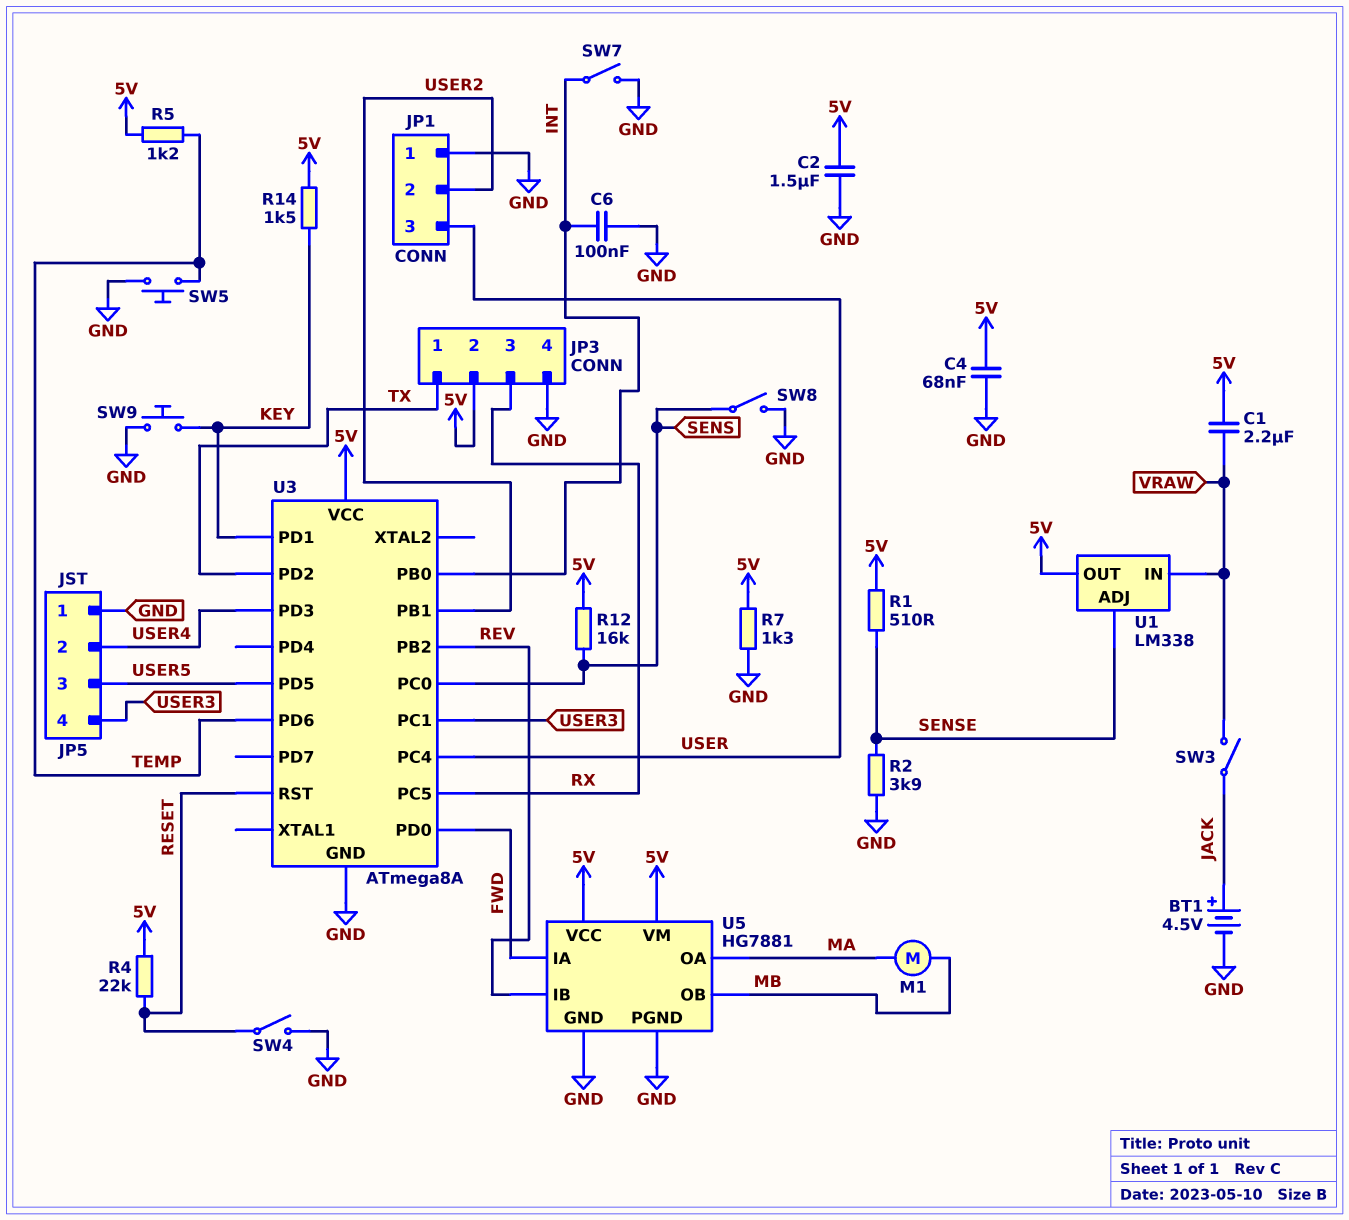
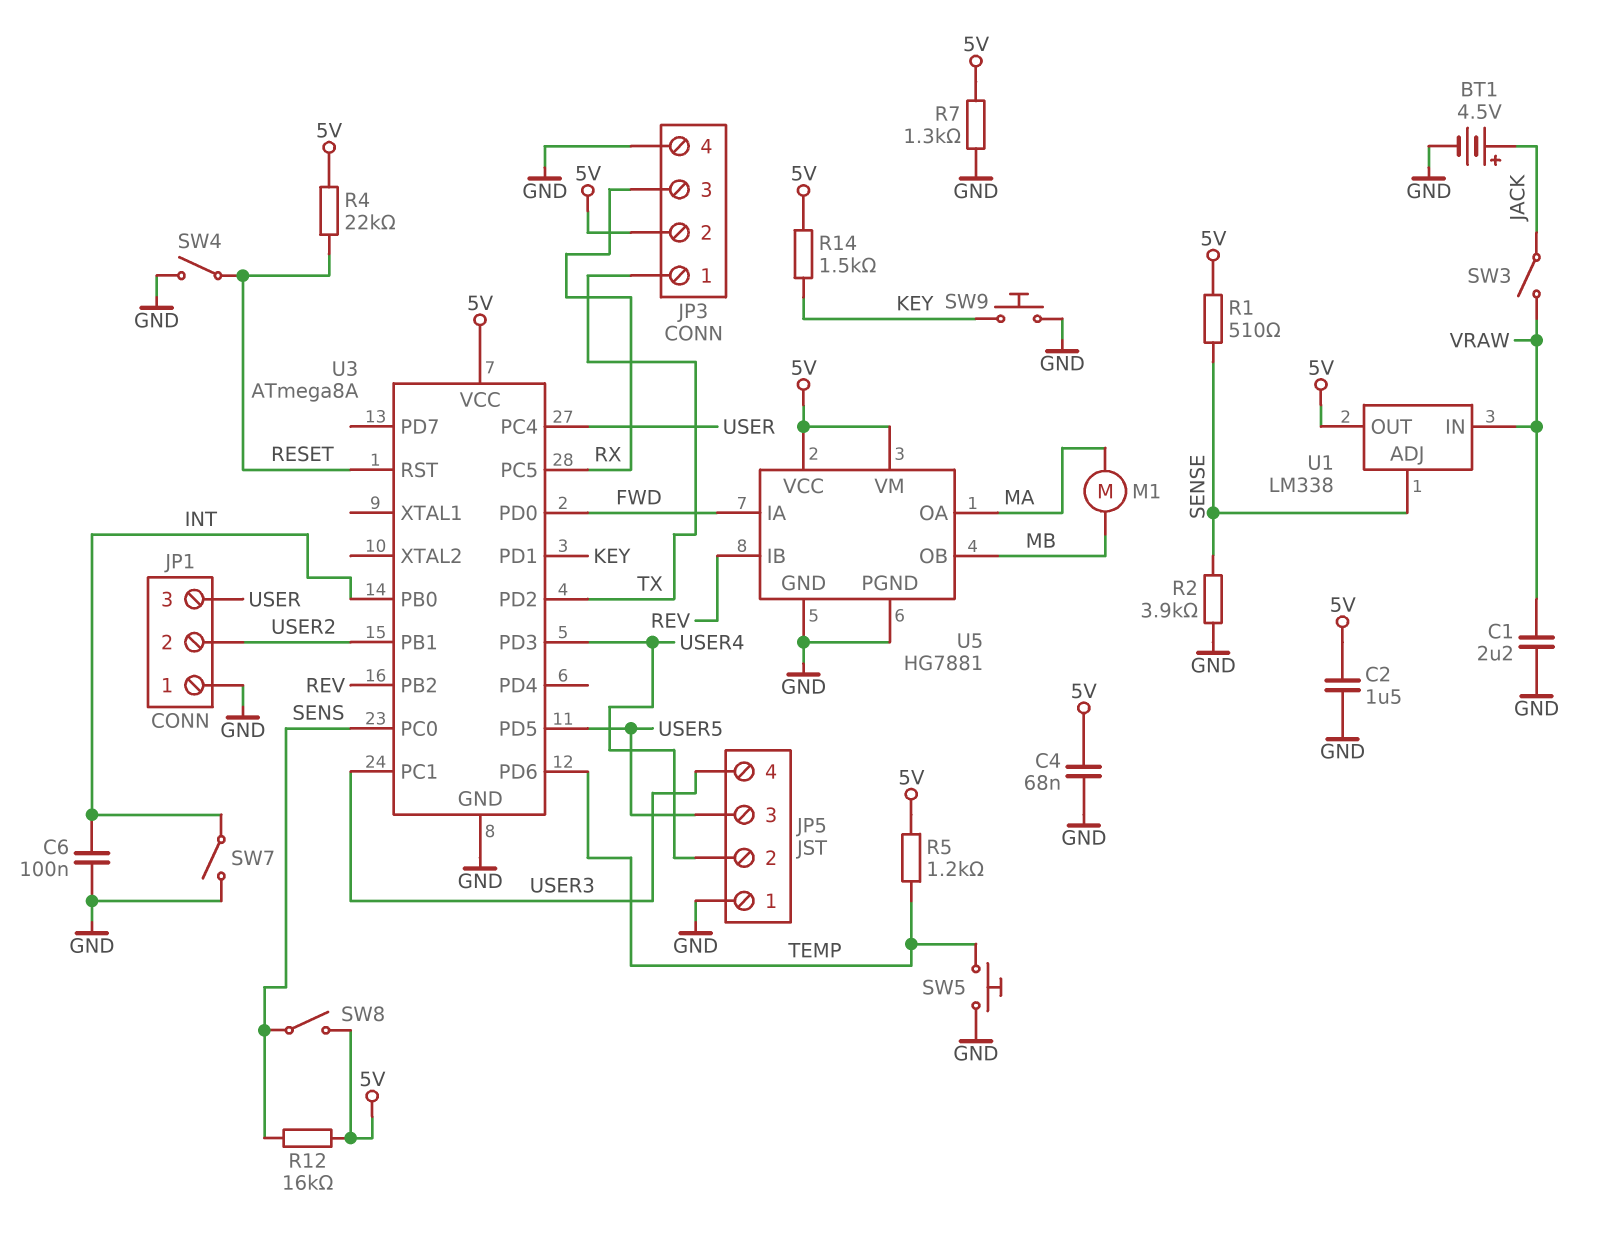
C1: 2.2uF (5V, VRAW) -> 2.2uF (GND, VRAW)
SW8: switch (GND, SENS) -> switch (5V, SENS)

